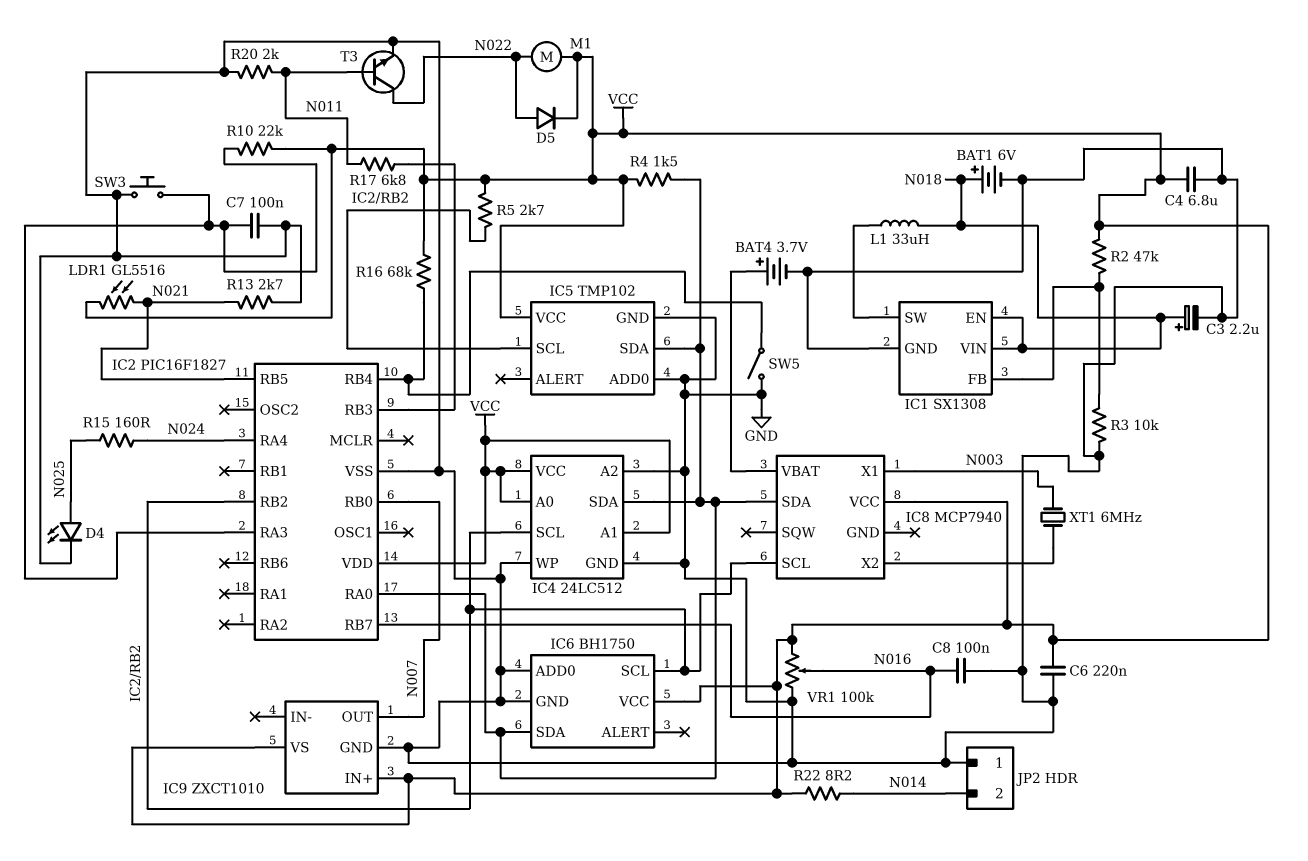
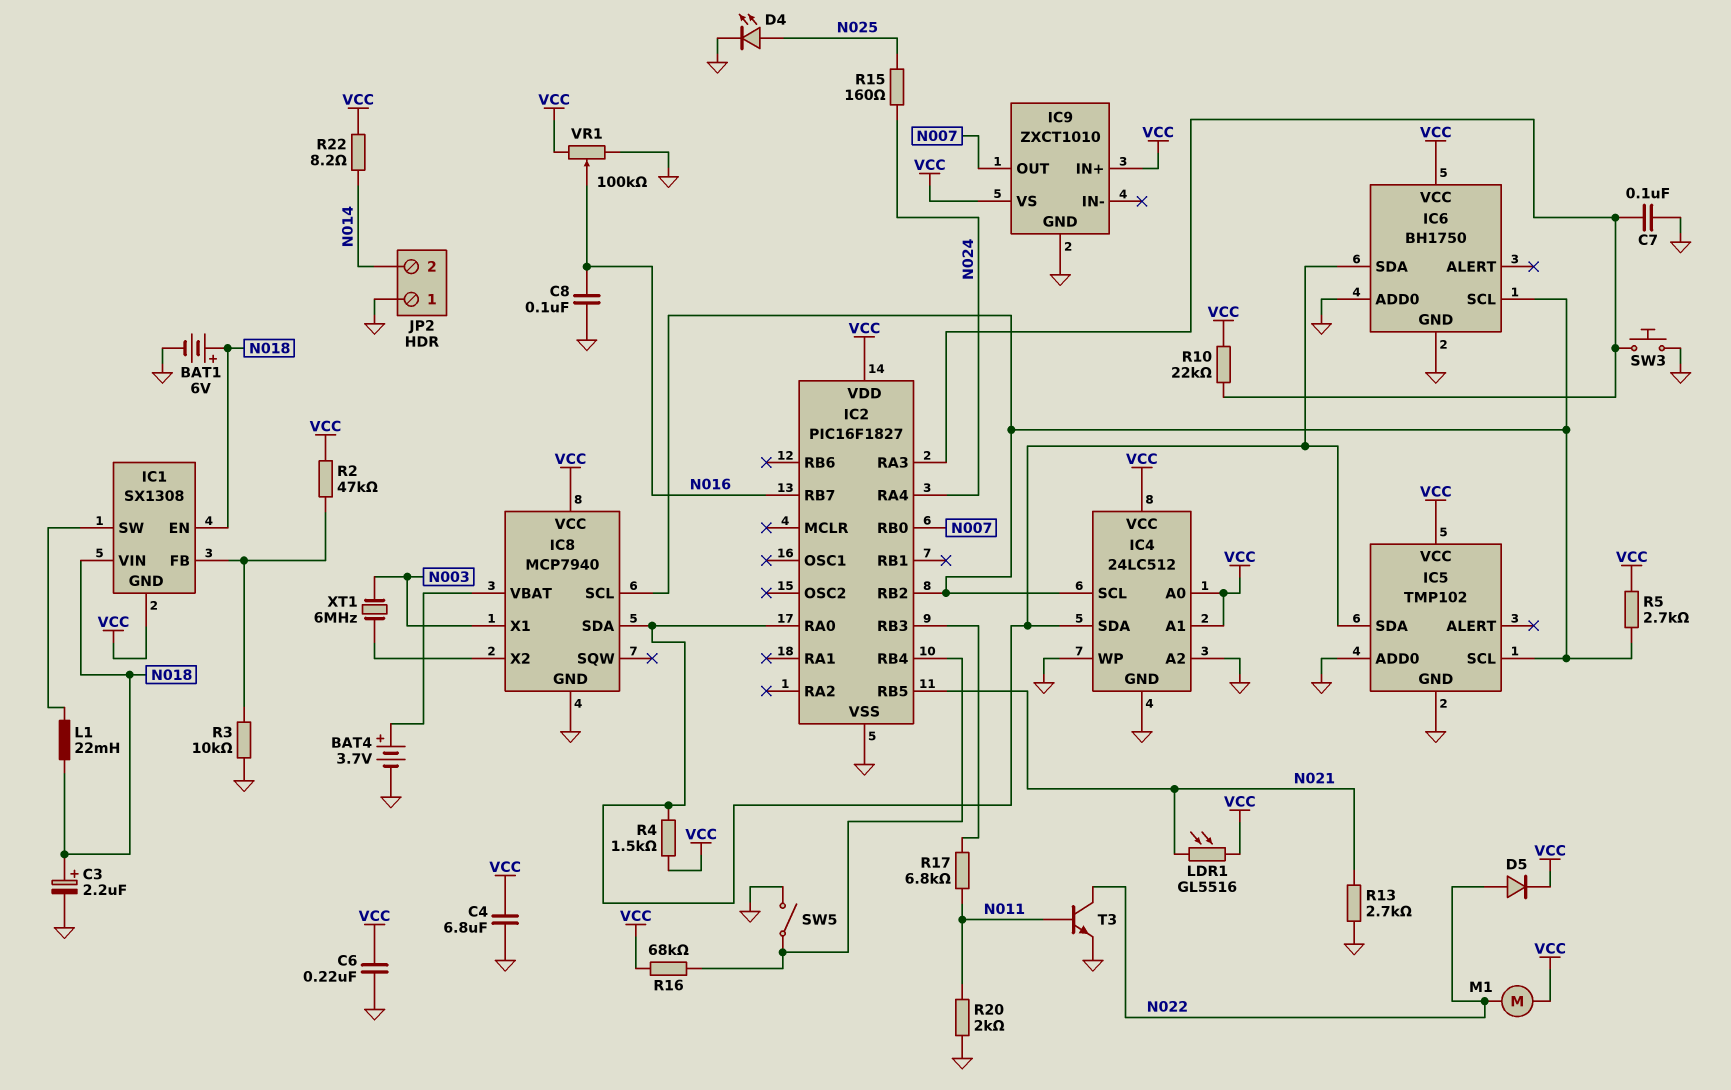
IC1 pin GND: GND -> VCC
IC8 pin GND: none -> GND
L1: 33uH (IC1/SW, N018) -> 22mH (IC1/SW, N018)

